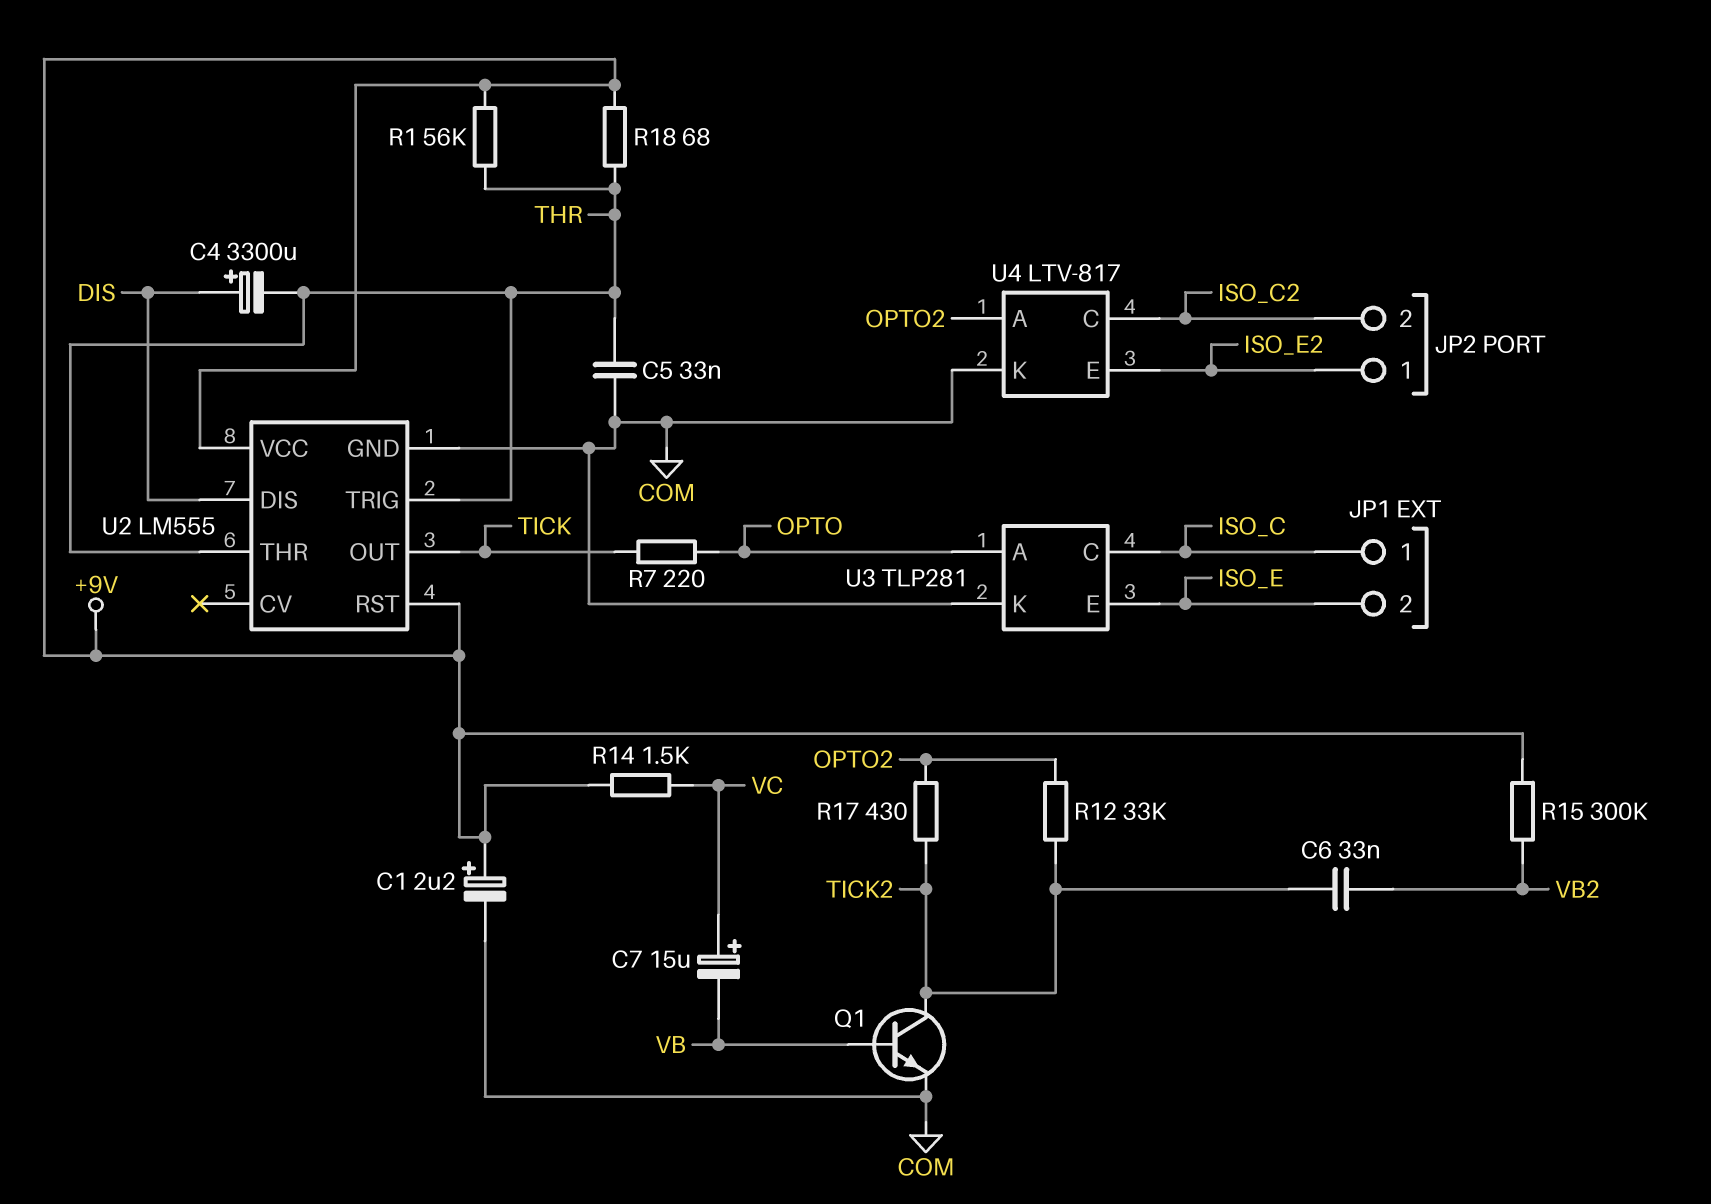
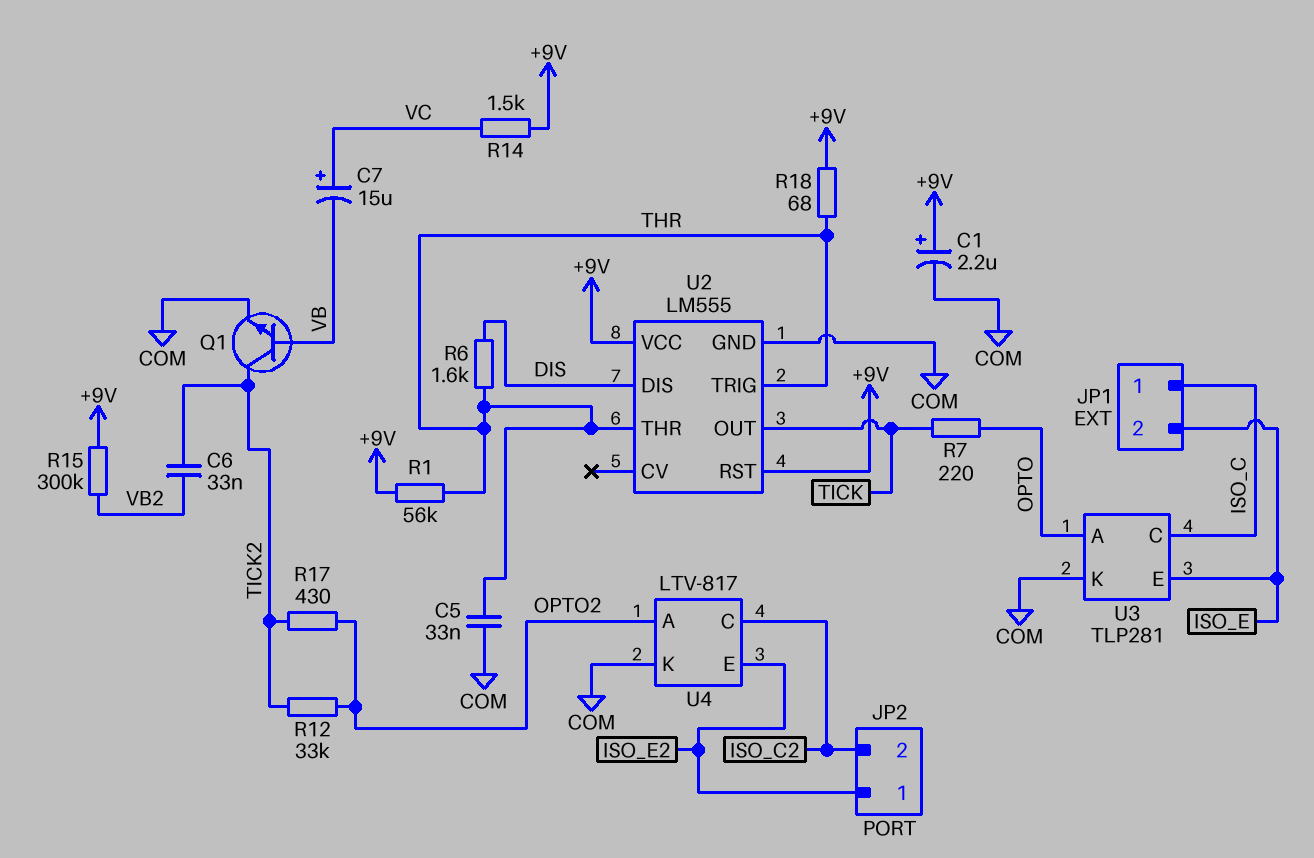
C4: 3300uF (plus DIS, minus THR) -> none
R6: none -> 1.6k (DIS, THR)

